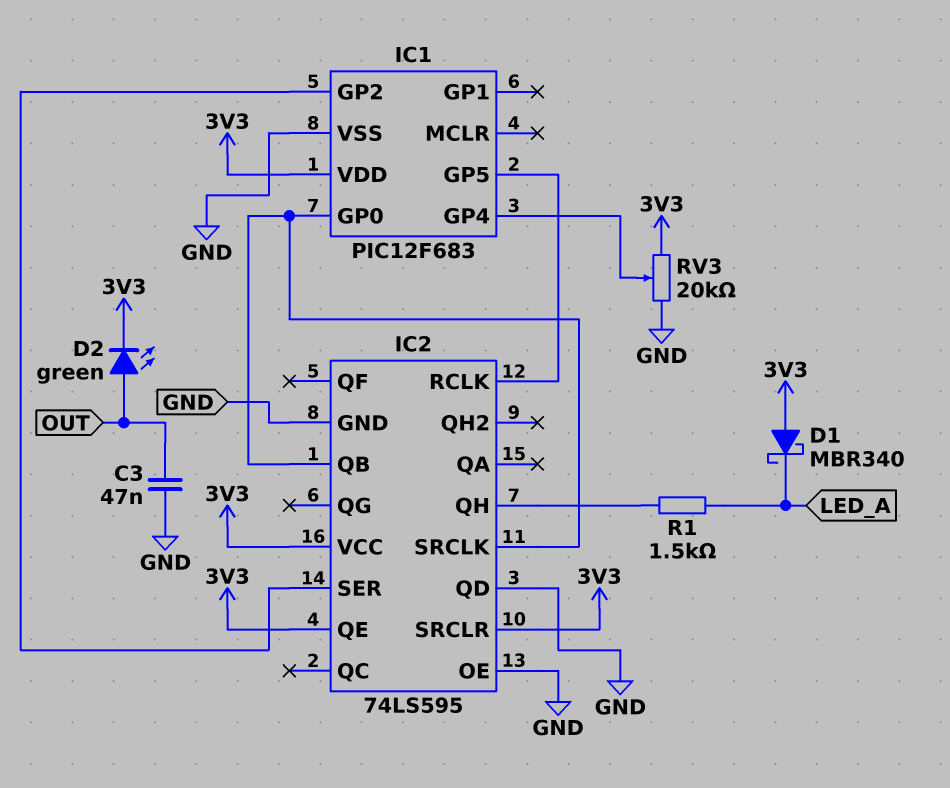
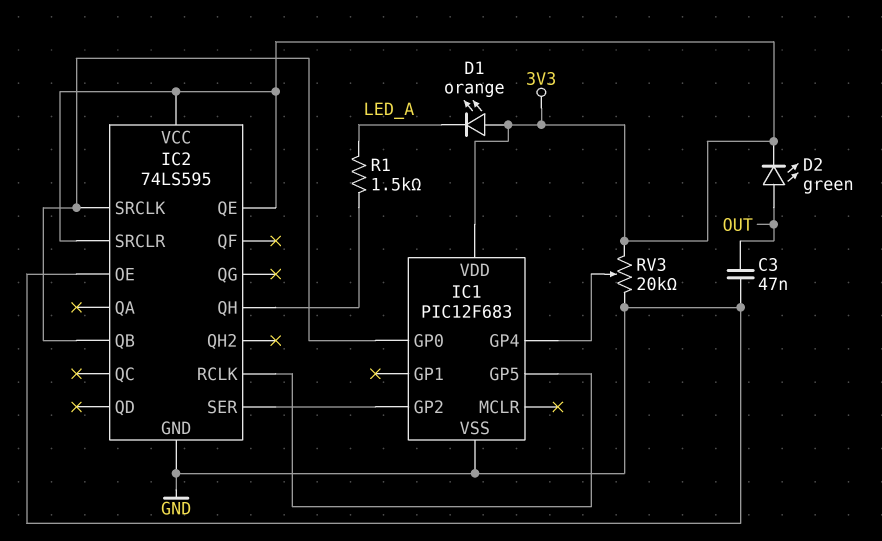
D1: schottky MBR340 (A 3V3, K LED_A) -> LED orange (A 3V3, K LED_A)
IC2 pin QD: GND -> none

